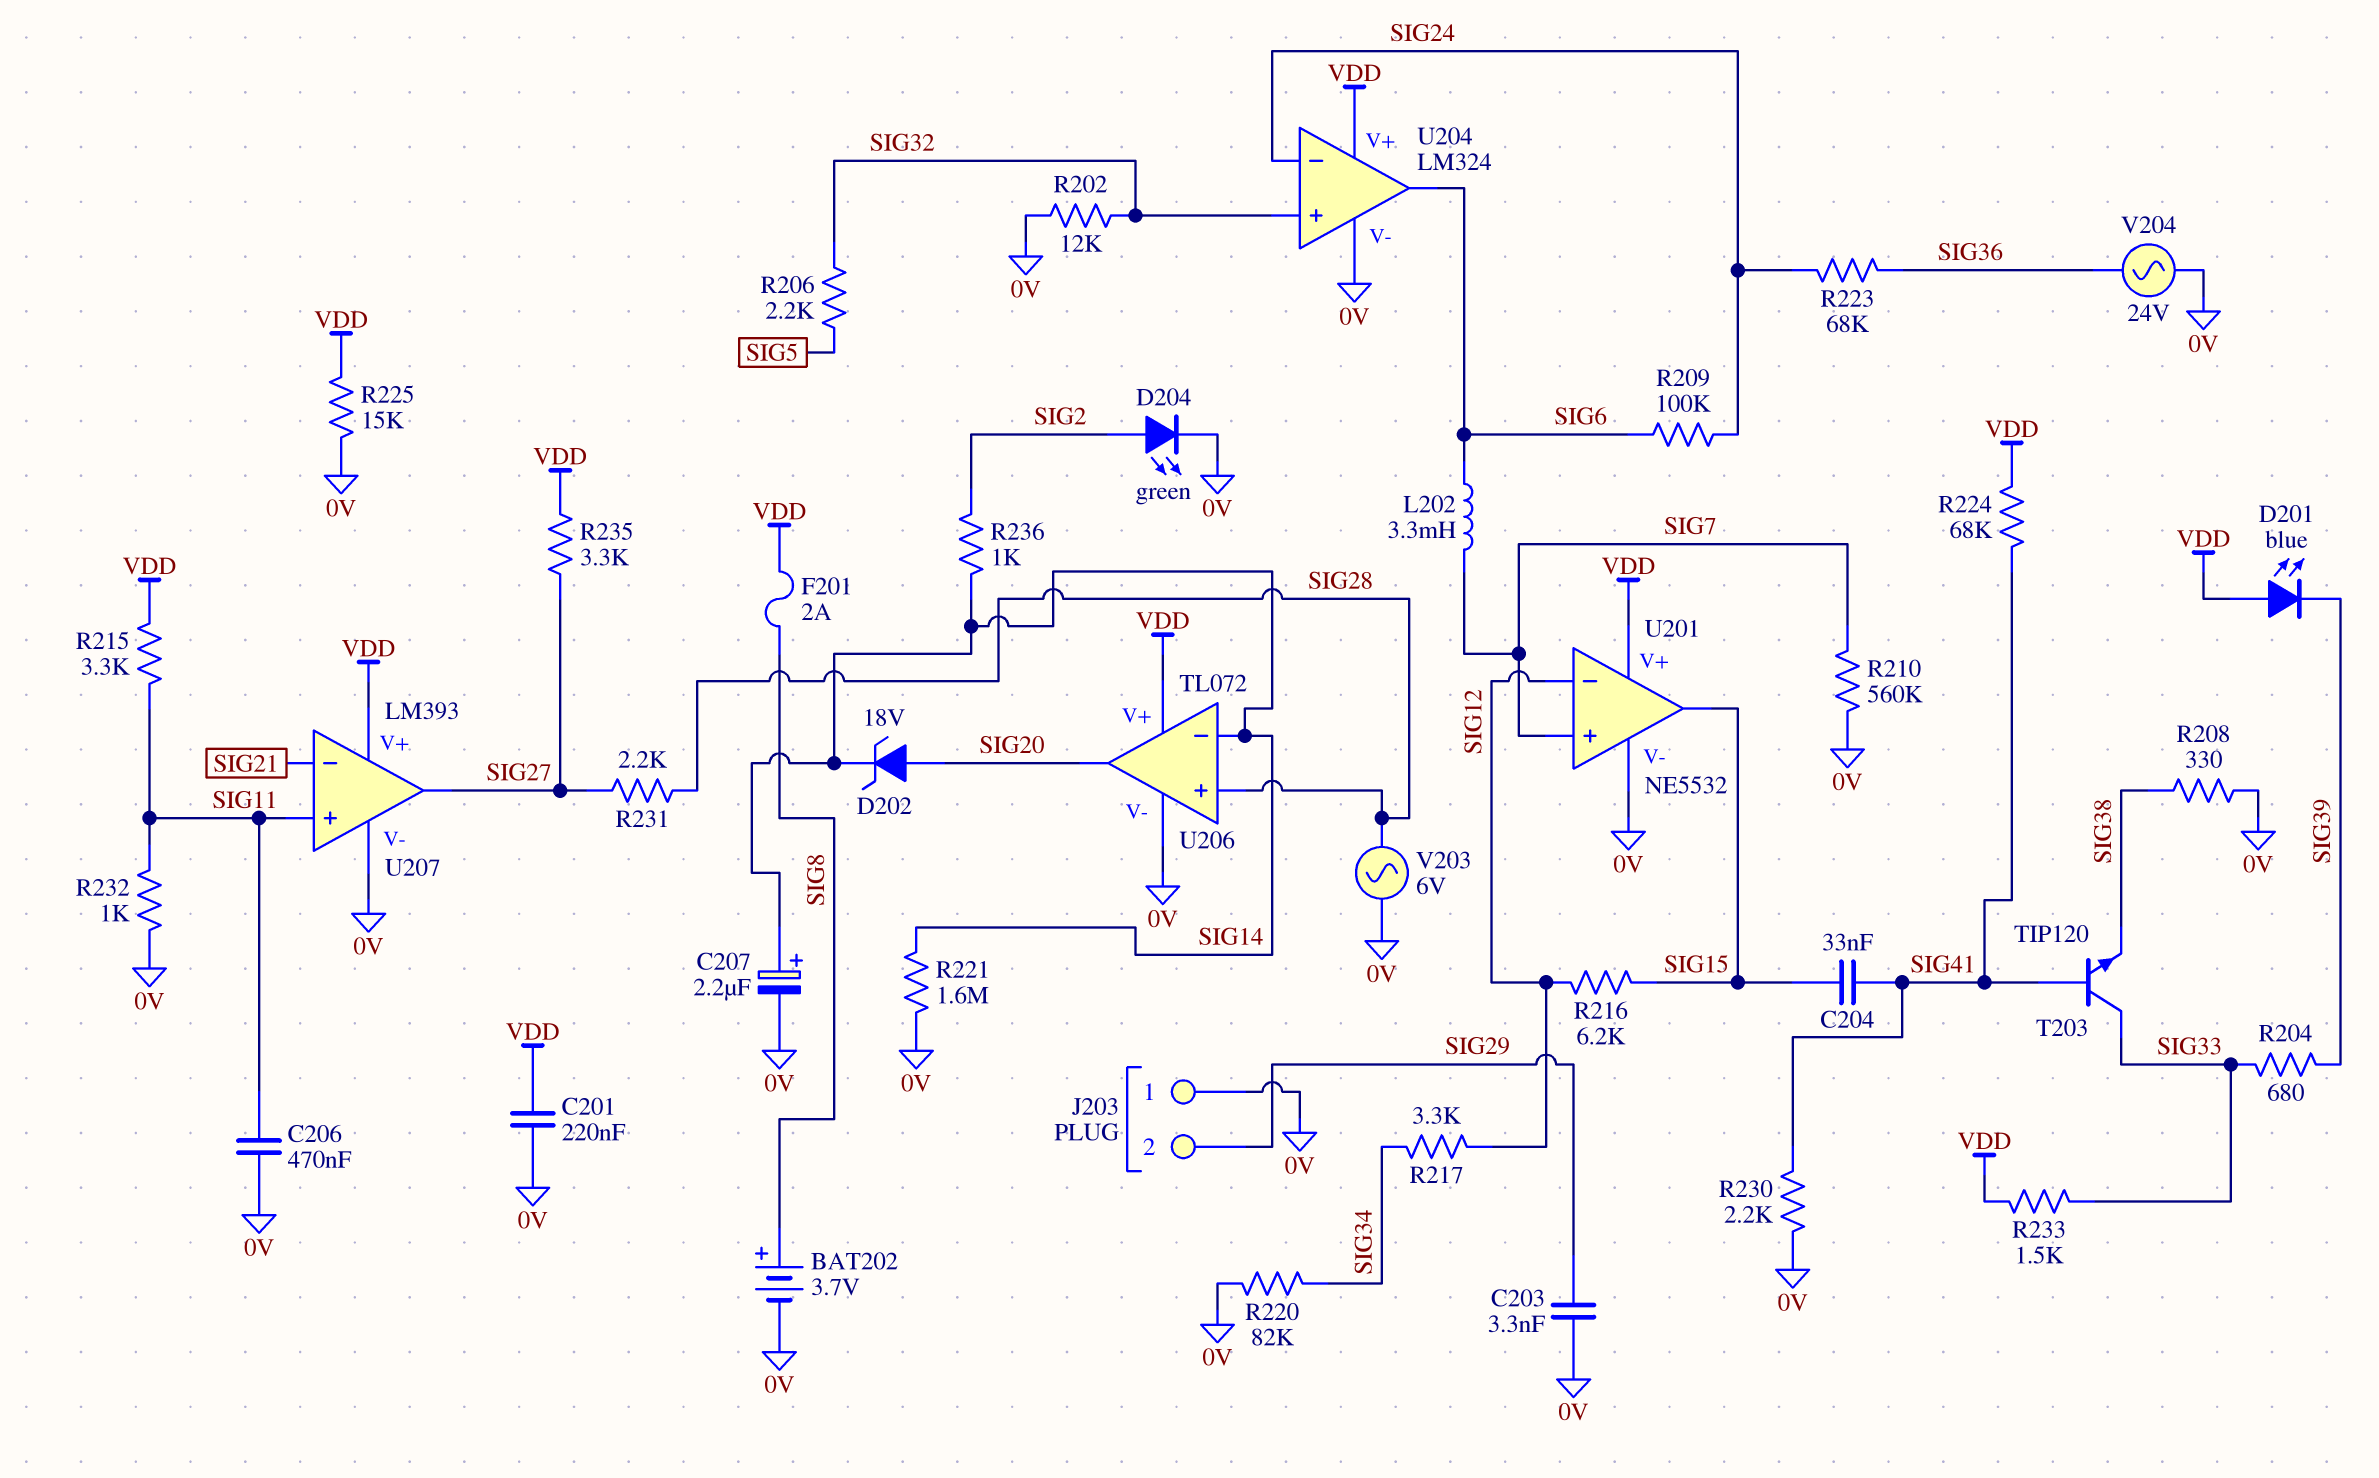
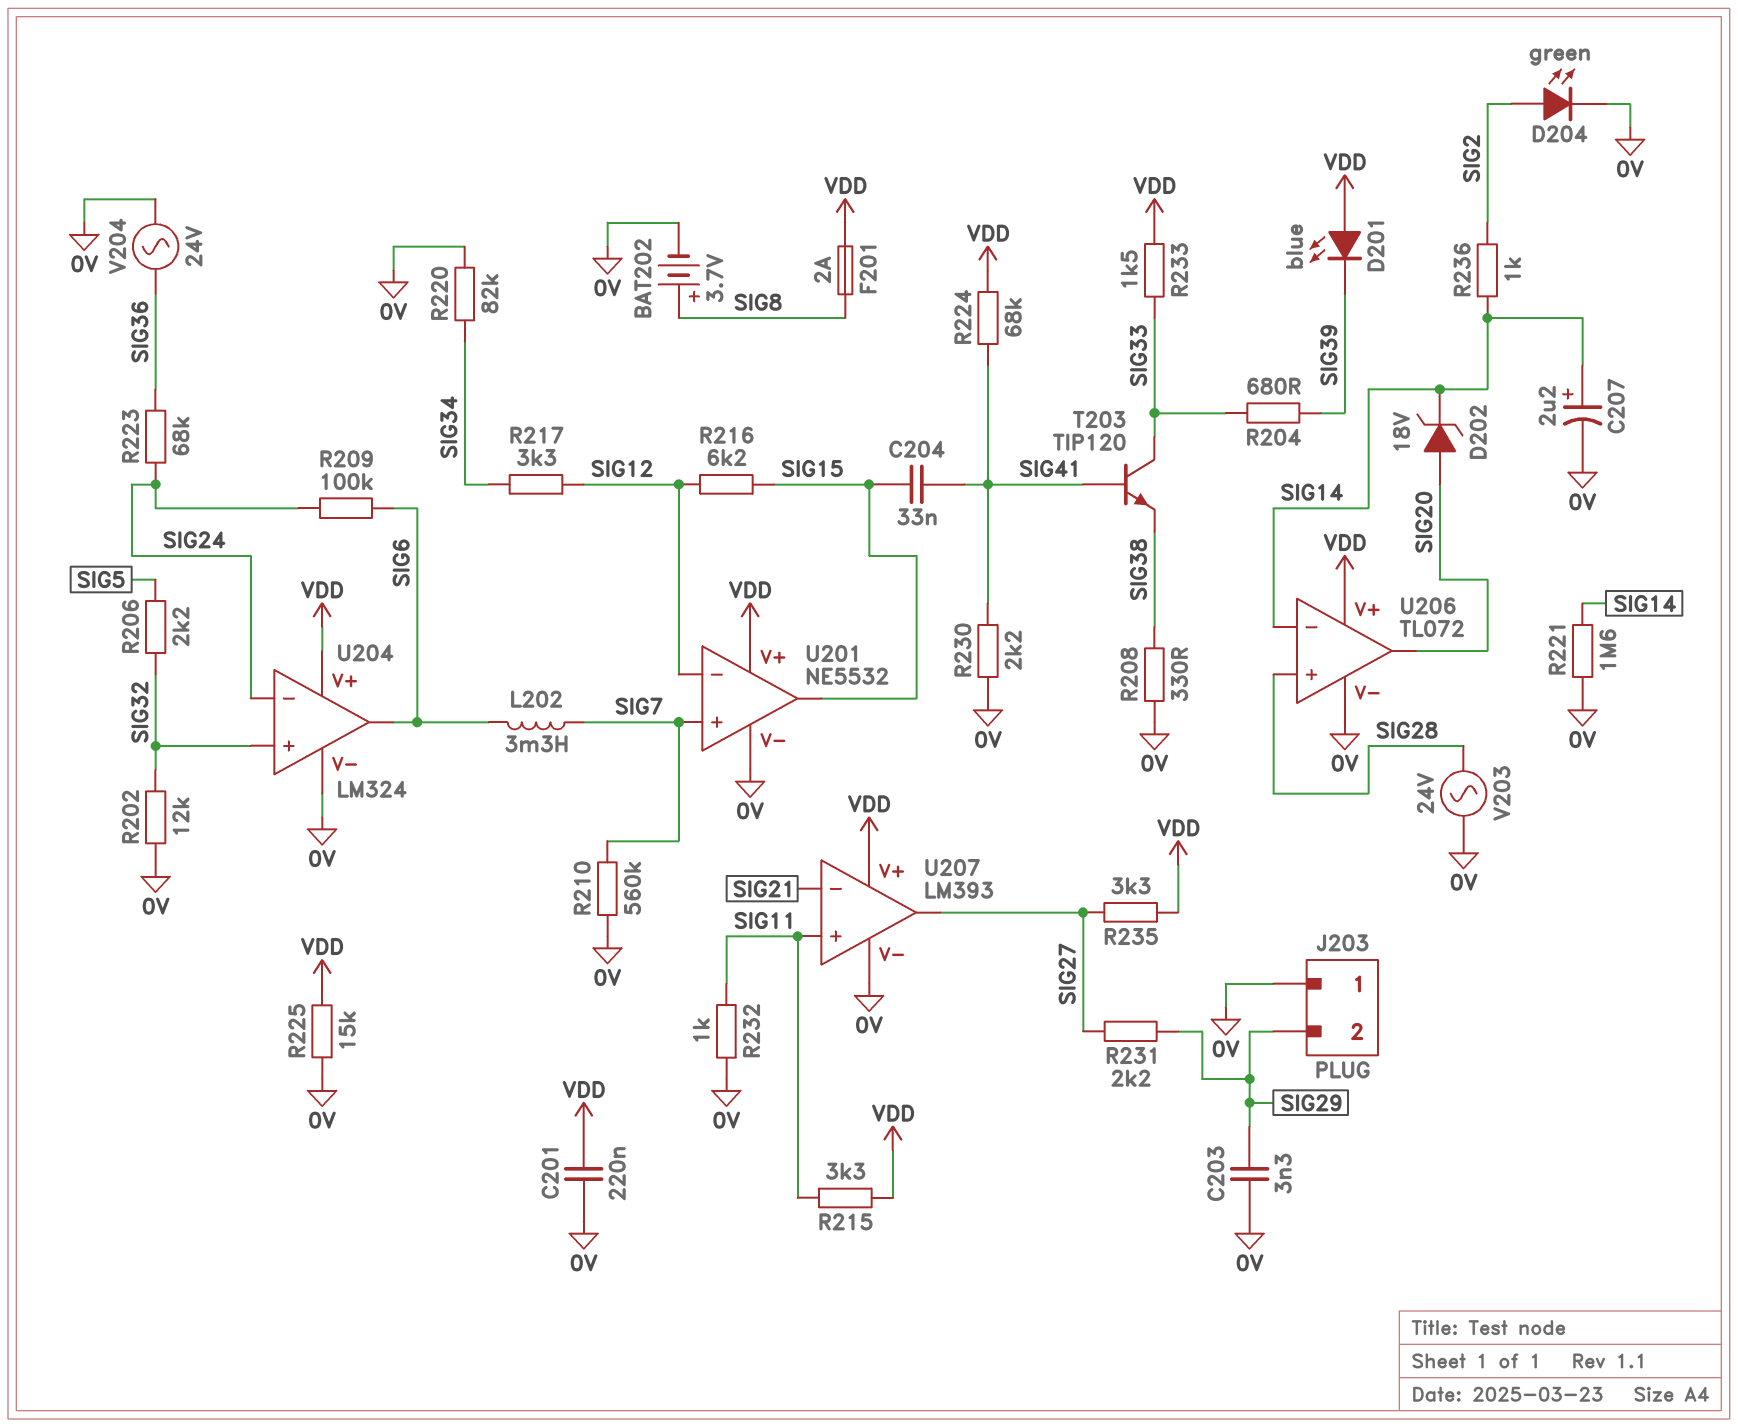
C206: 470nF (0V, SIG11) -> none
R231: 2.2k (SIG27, SIG28) -> 2.2k (SIG27, SIG29)
V203: AC 6V (0V, SIG28) -> AC 24V (0V, SIG28)

